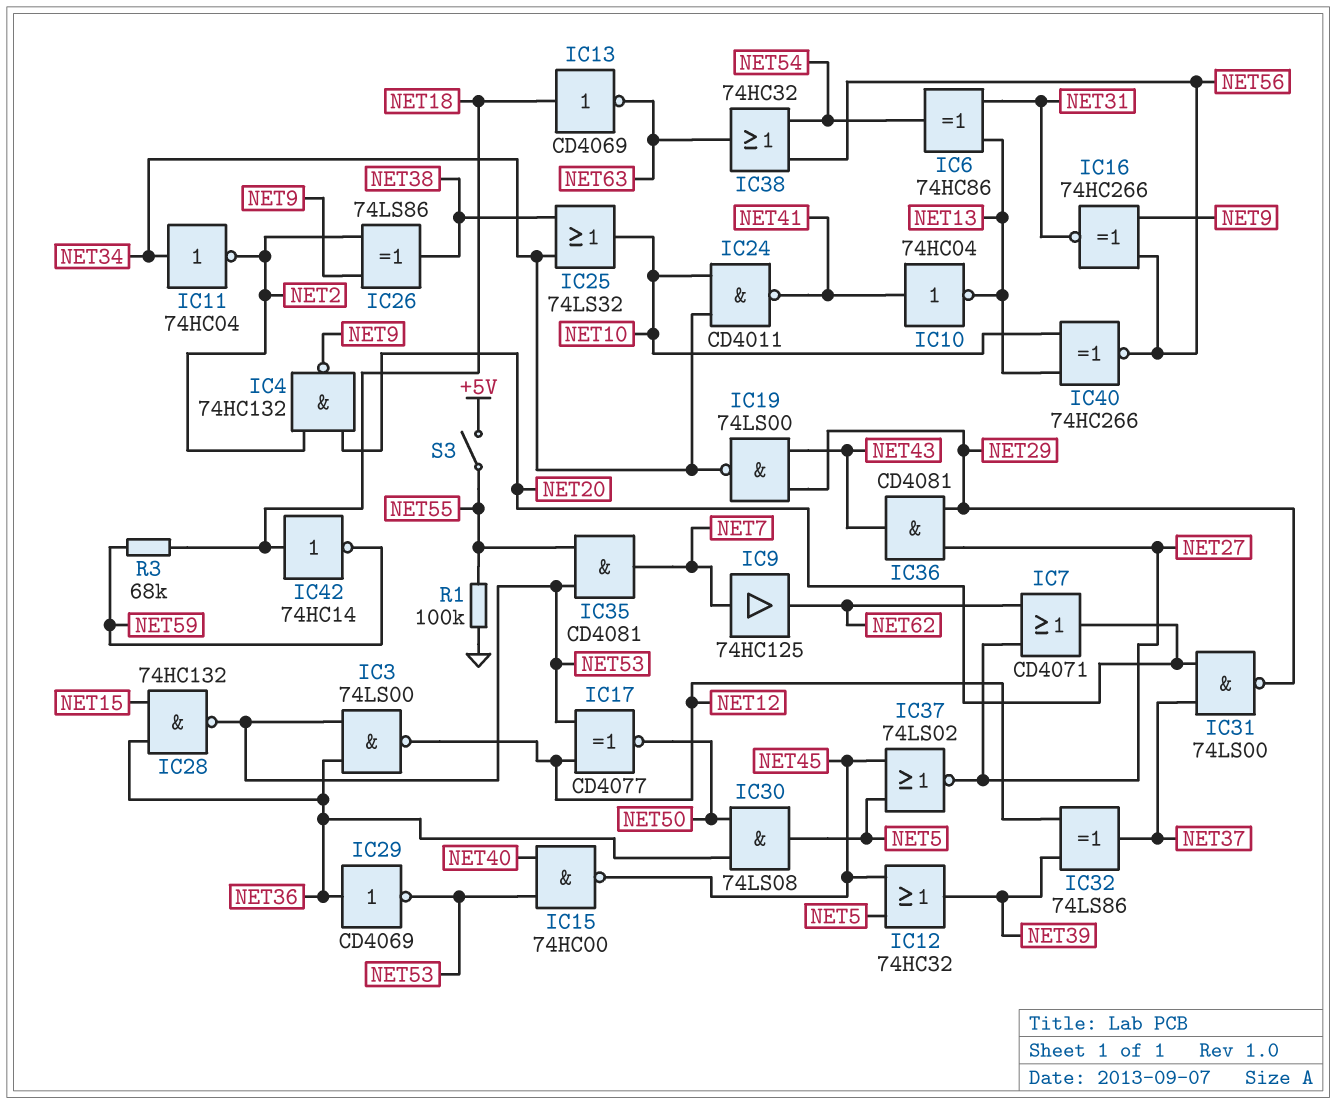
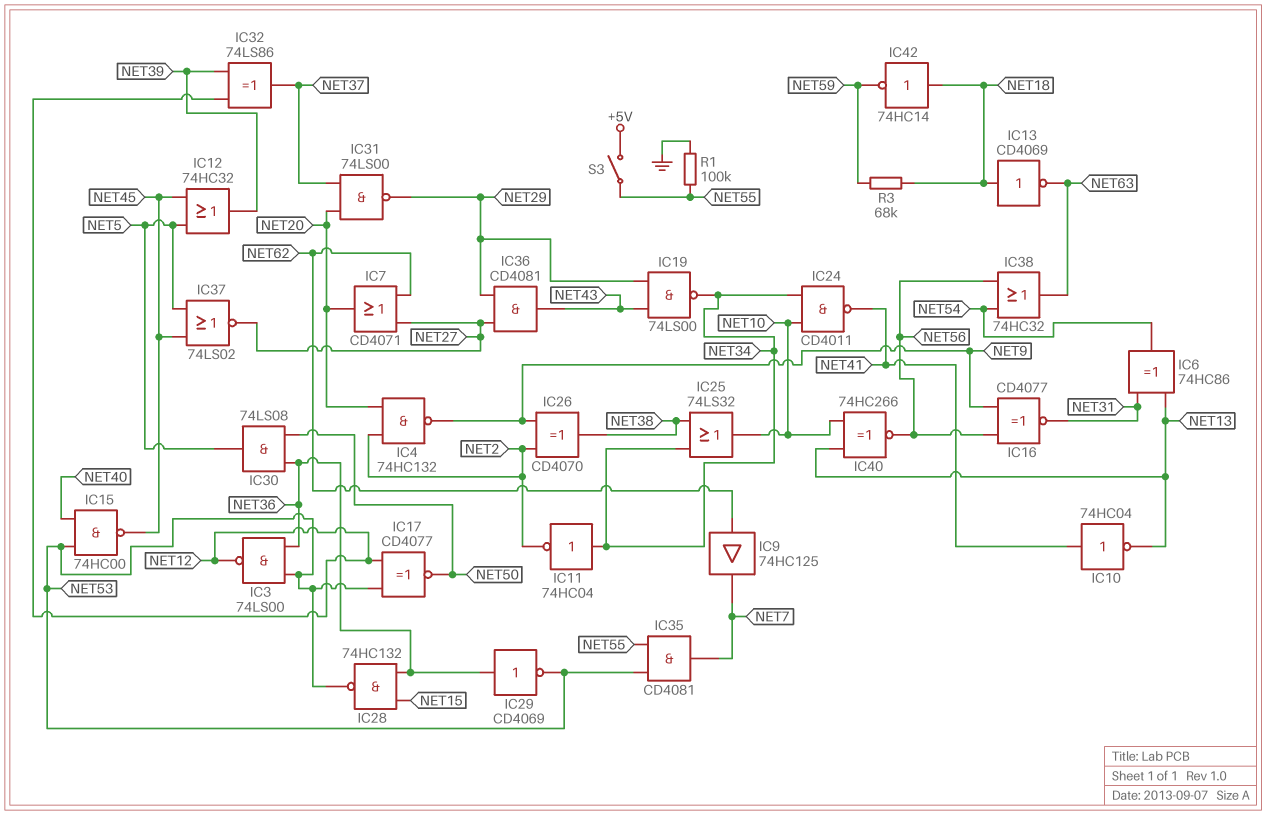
IC9: buffer 74HC125 (in NET7, out NET62) -> buffer 74HC125 (in NET62, out NET7)
IC16: XNOR 74HC266 (in NET9, in NET56, out NET31) -> XNOR CD4077 (in NET9, in NET56, out NET31)
IC26: XOR 74LS86 (in NET2, in NET9, out NET38) -> XOR CD4070 (in NET2, in NET9, out NET38)

